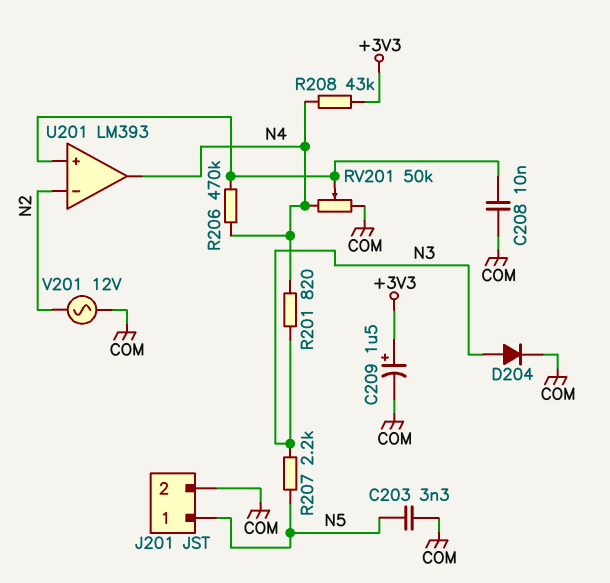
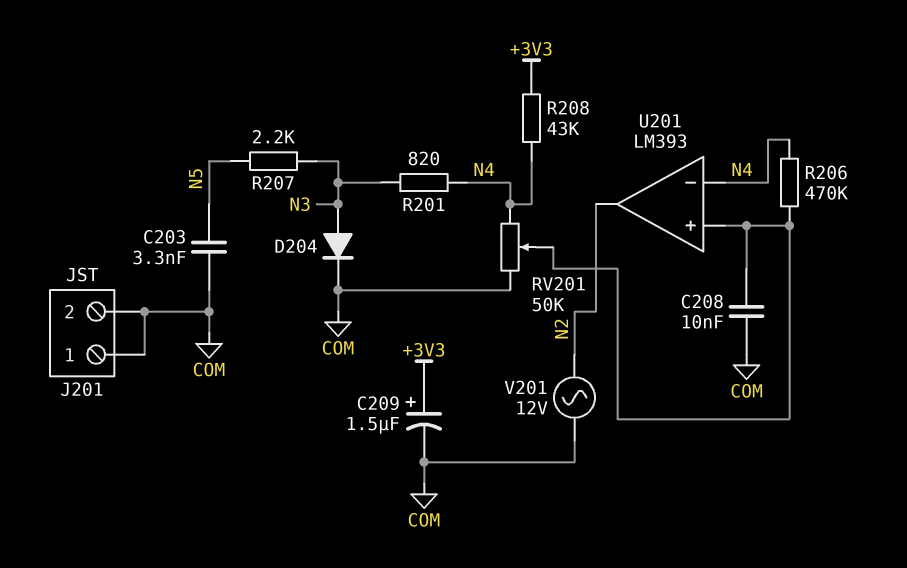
J201 pin 1: N5 -> COM
U201 pin in-: N2 -> N4
U201 pin out: N4 -> N2

